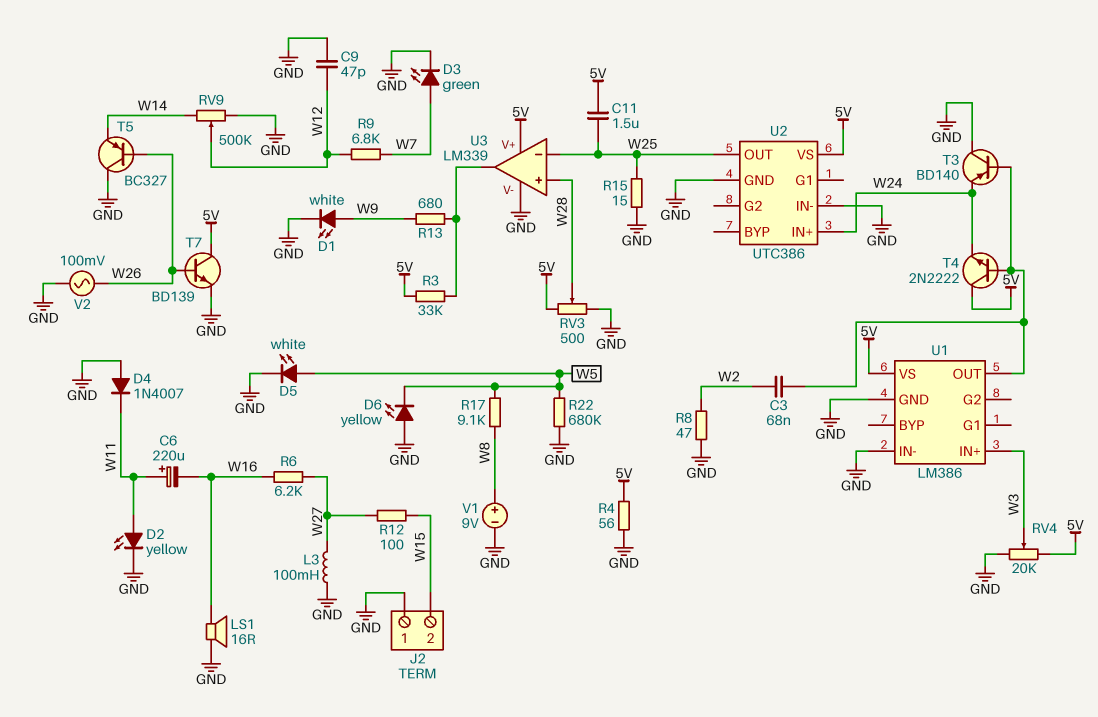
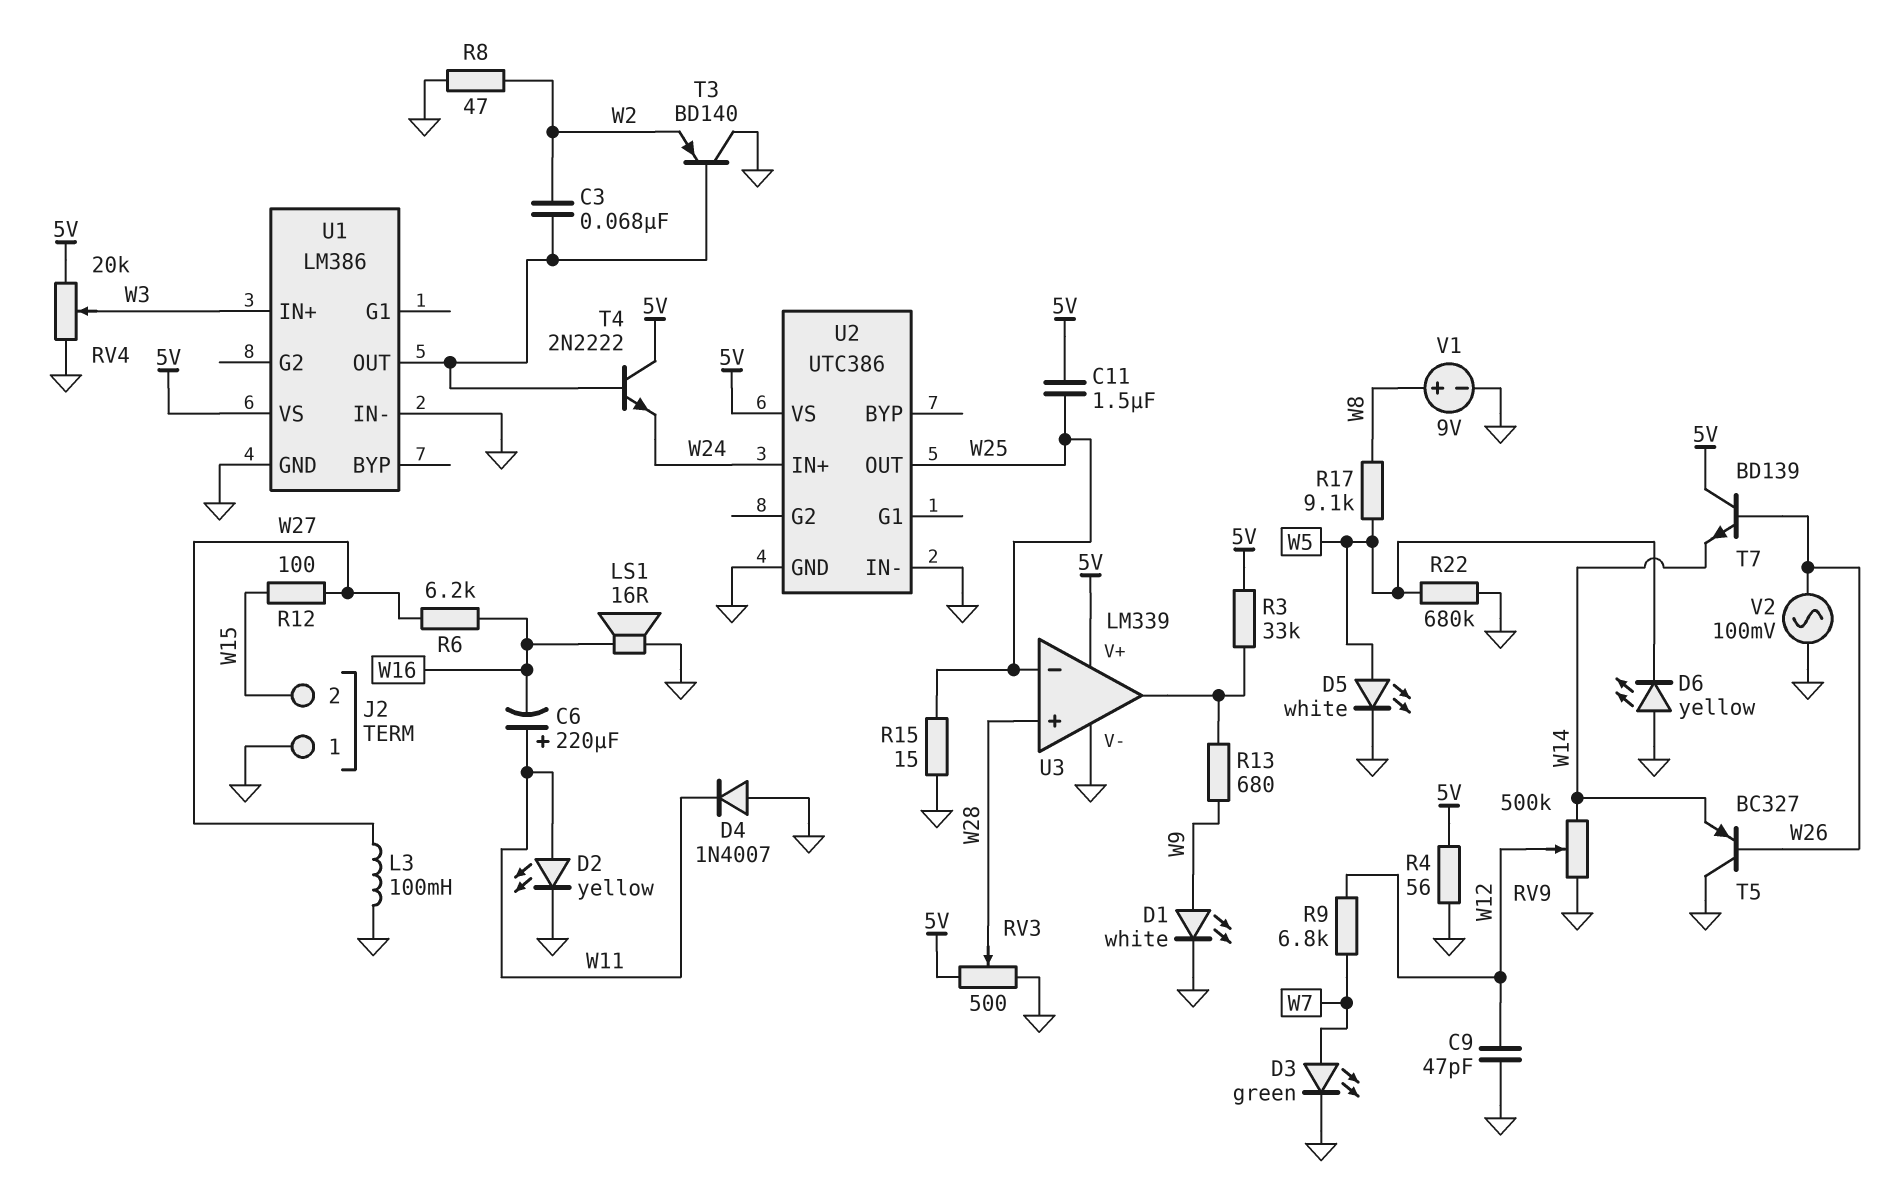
T3: PNP BD140 (B U1/OUT, C GND, E W24) -> PNP BD140 (B U1/OUT, C GND, E W2)
T7: NPN BD139 (B W26, C 5V, E GND) -> NPN BD139 (B W26, C 5V, E W14)

